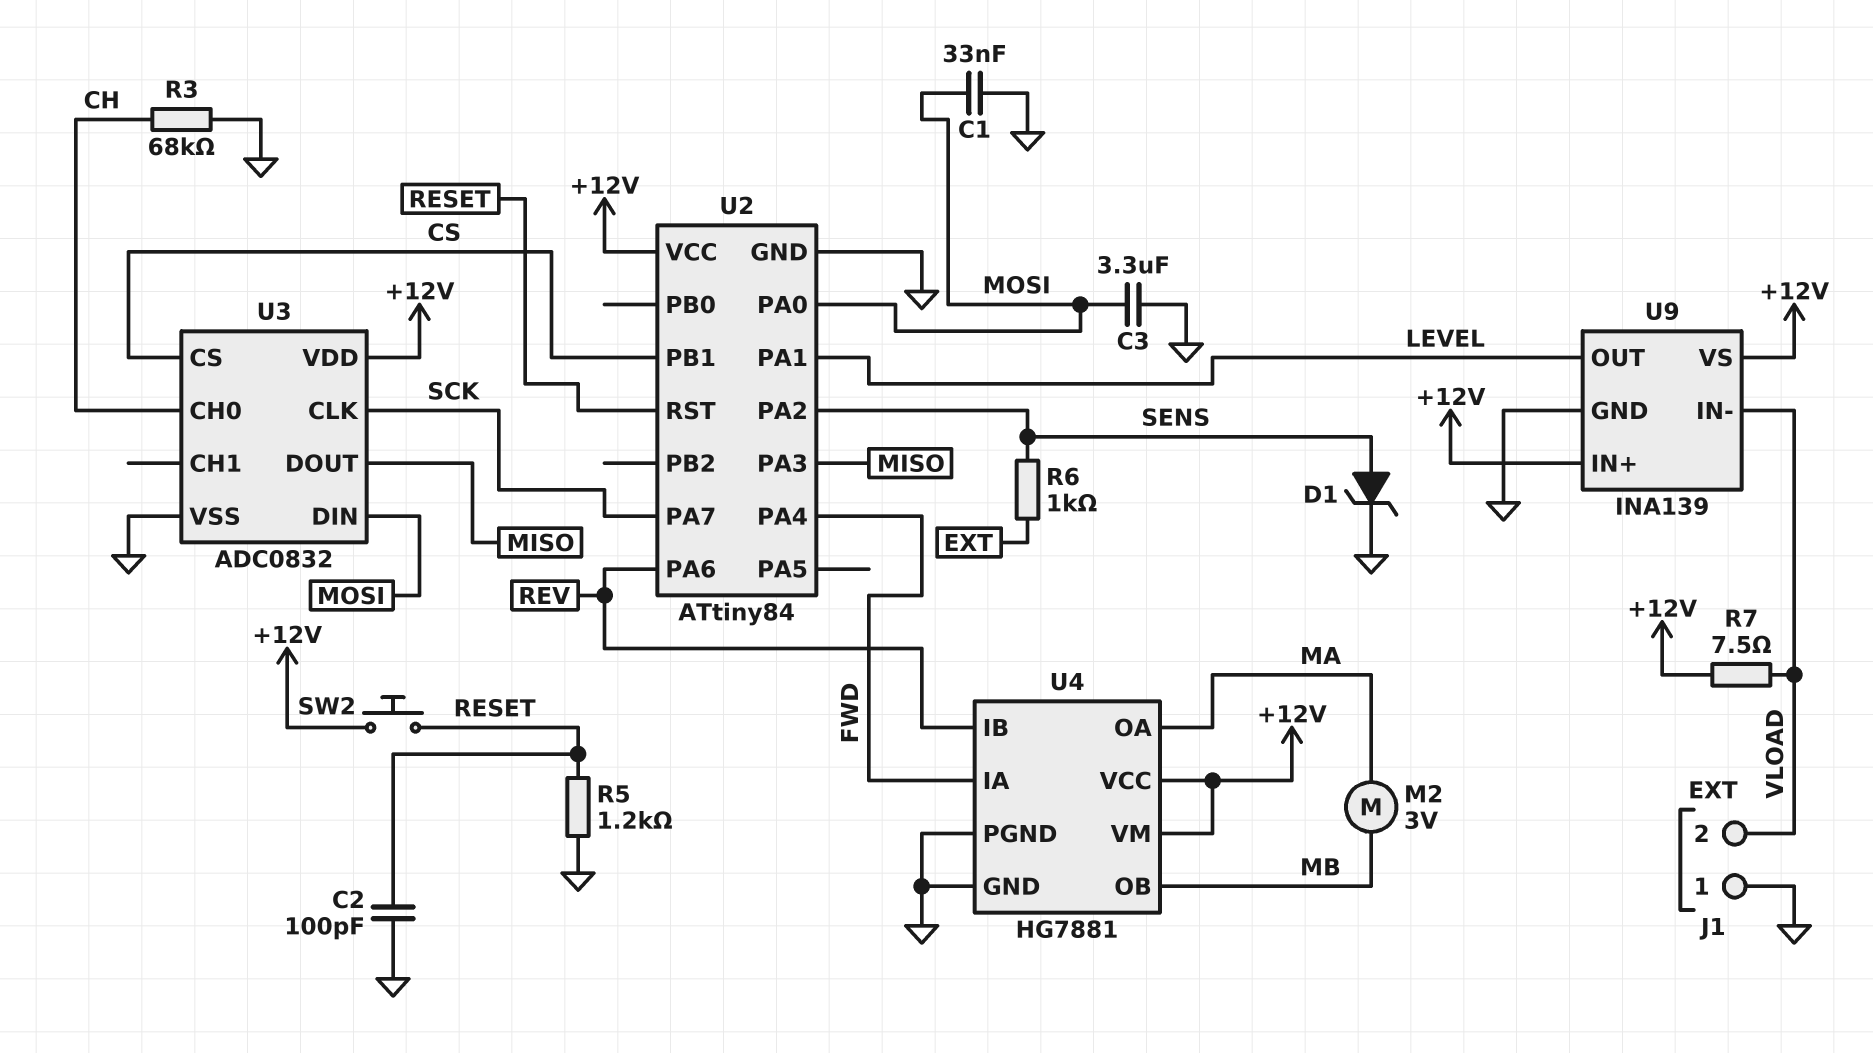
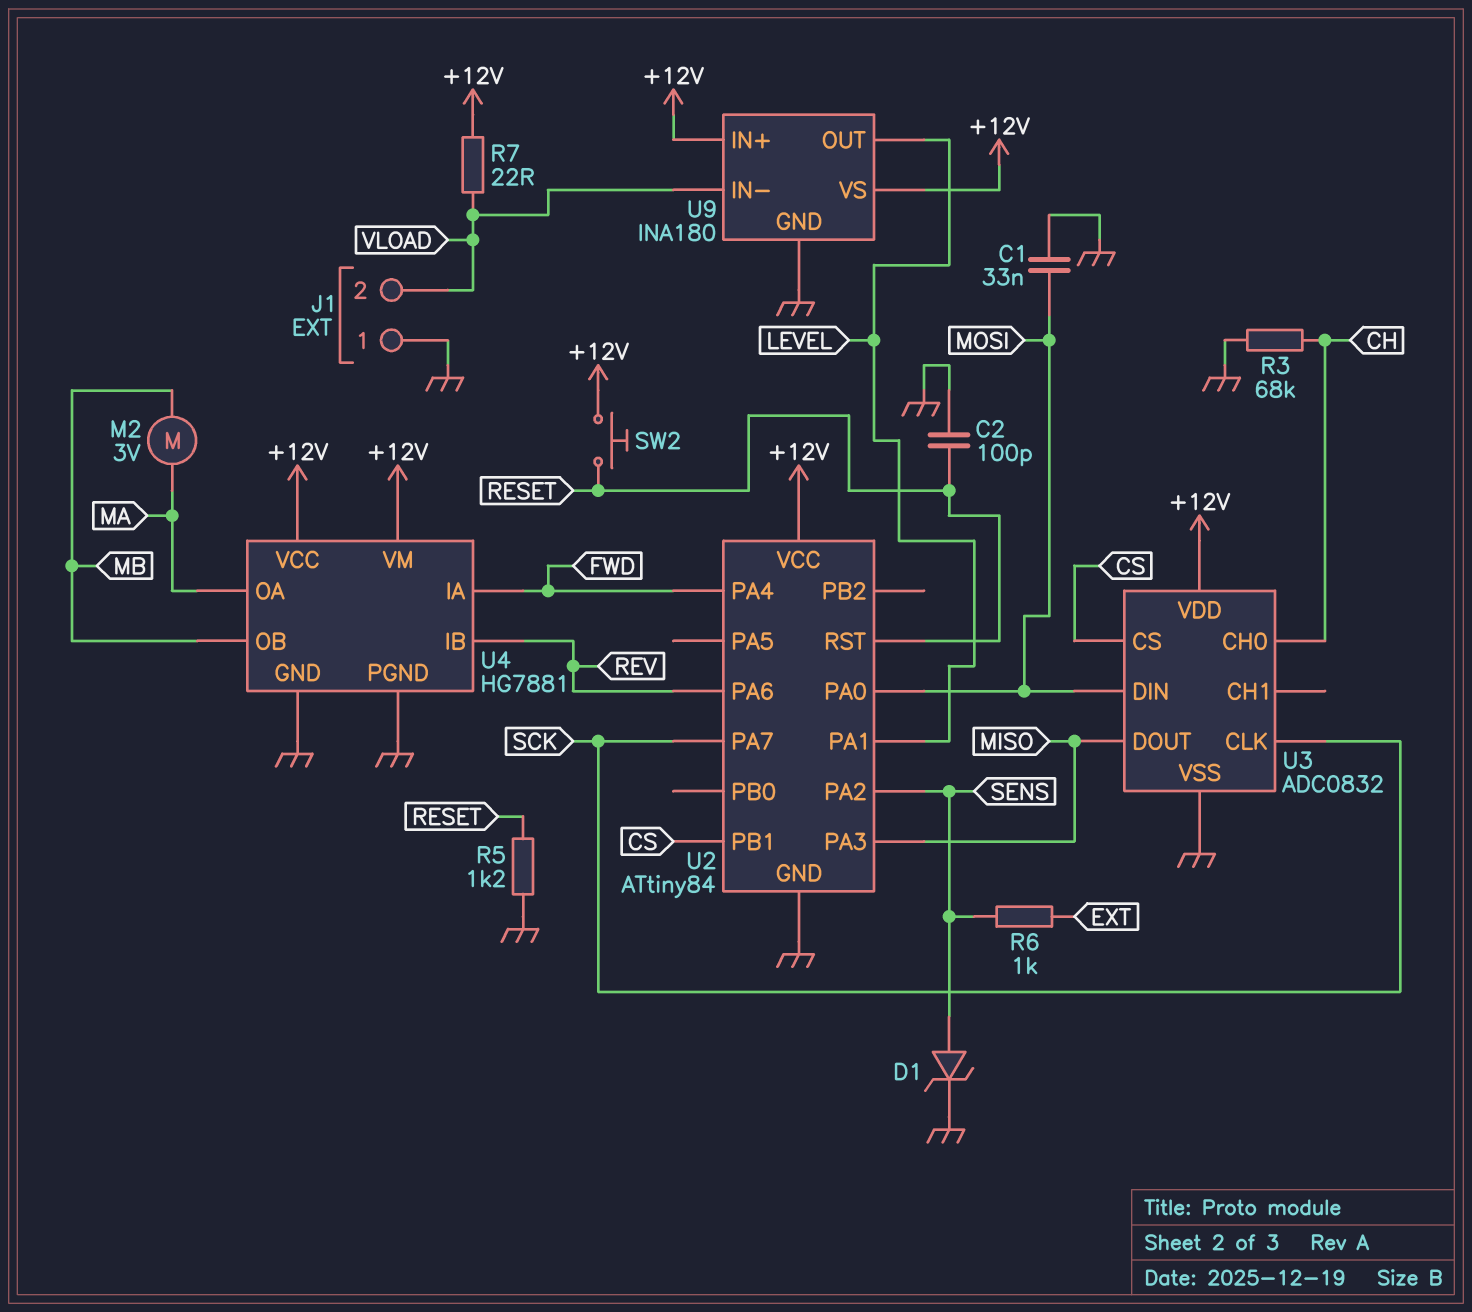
C3: 3.3uF (GND, MOSI) -> none
R7: 7.5 (+12V, VLOAD) -> 22 (+12V, VLOAD)
U9: INA139 -> INA180

